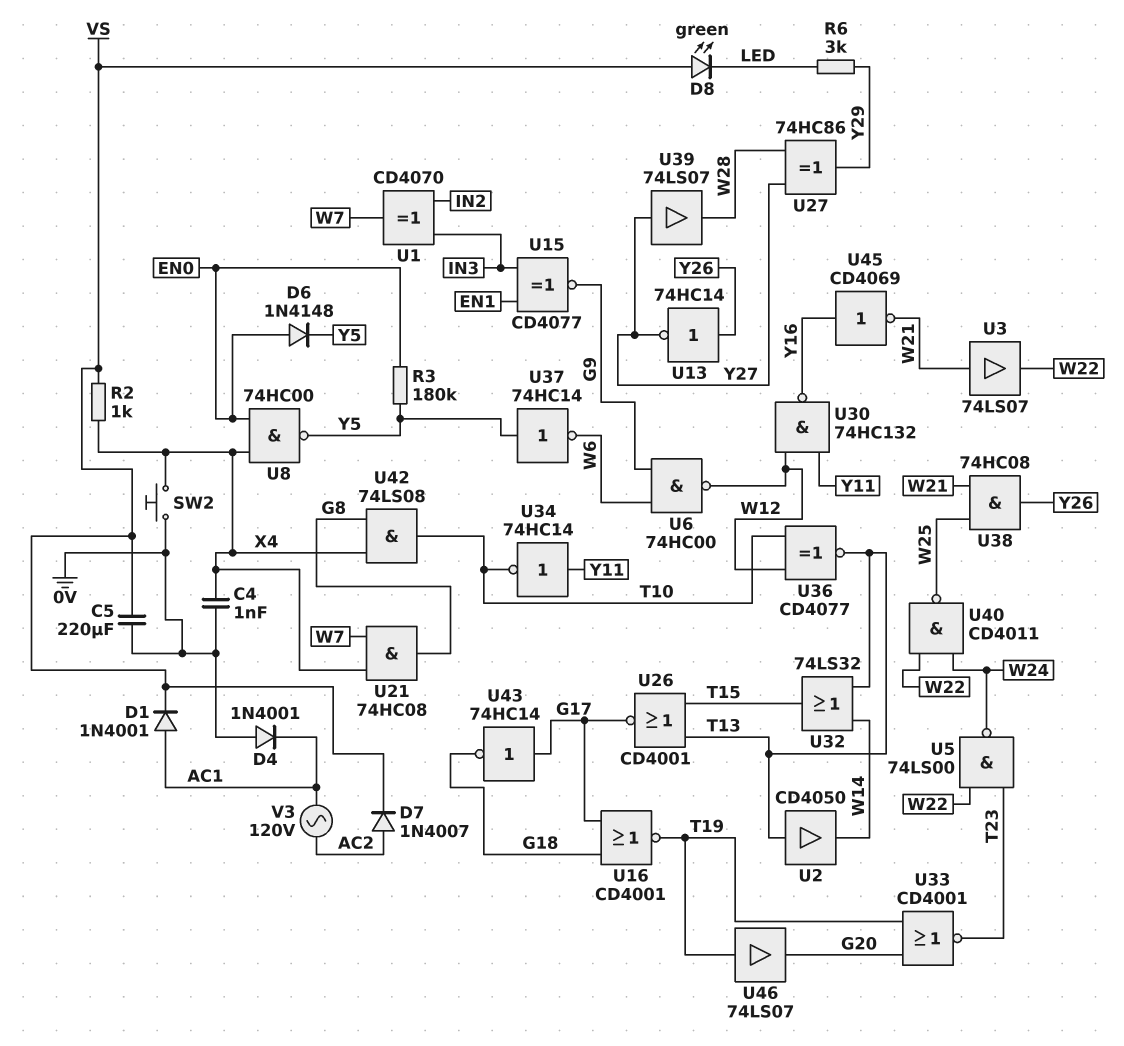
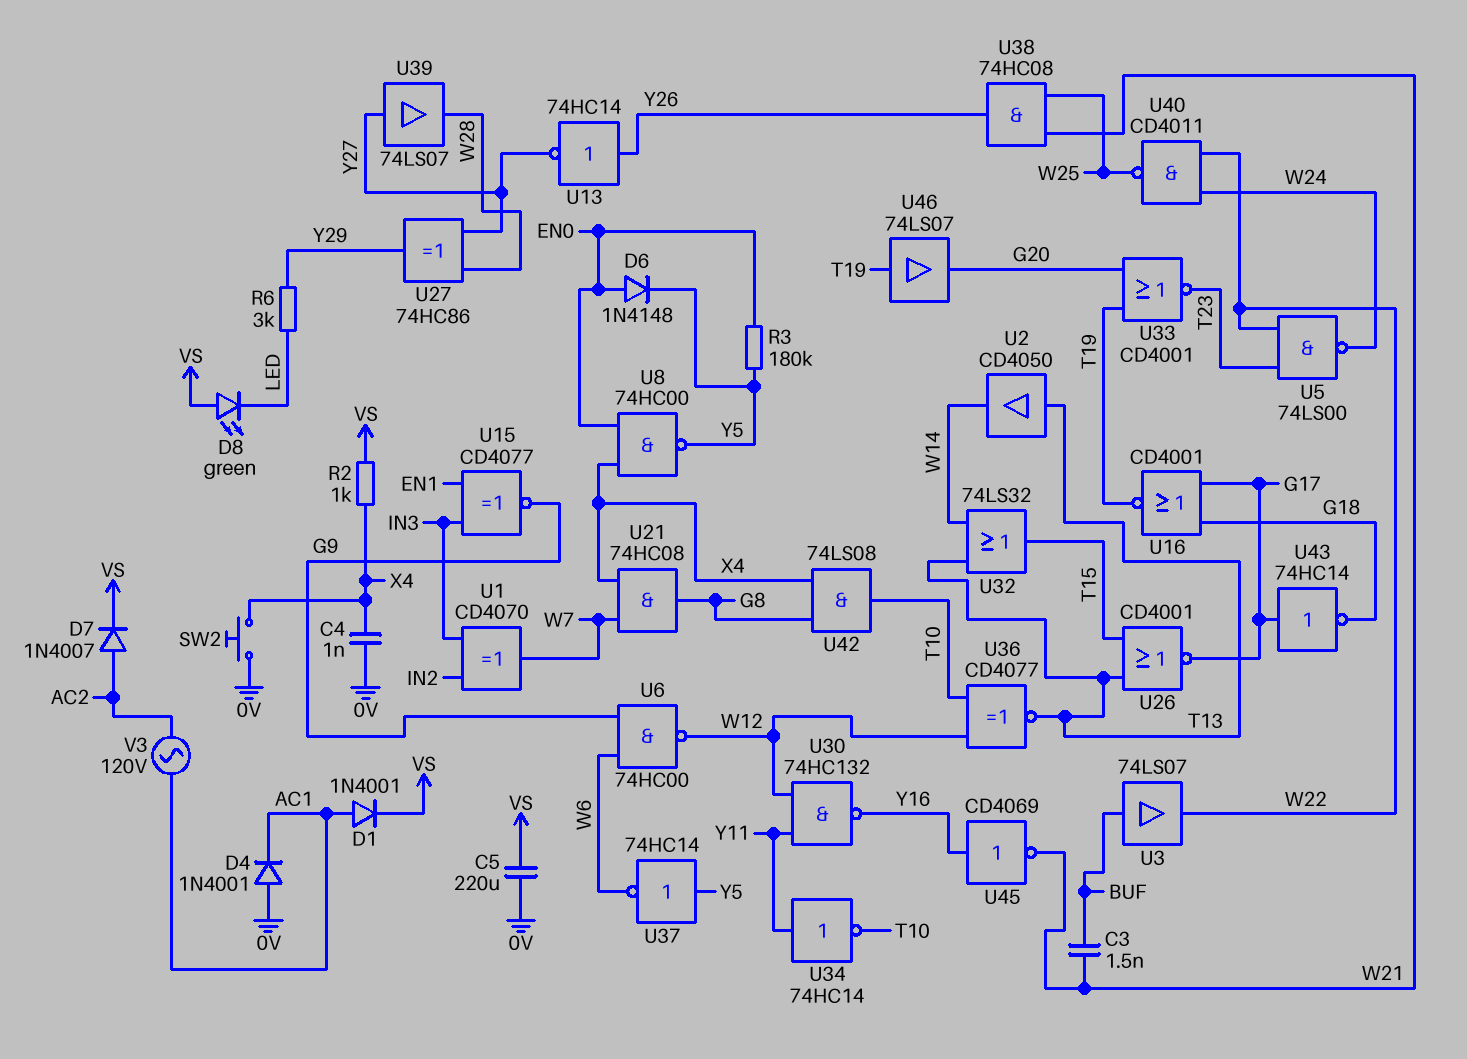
C3: none -> 1.5nF (BUF, W21)
U3: buffer 74LS07 (in W21, out W22) -> buffer 74LS07 (in BUF, out W22)

